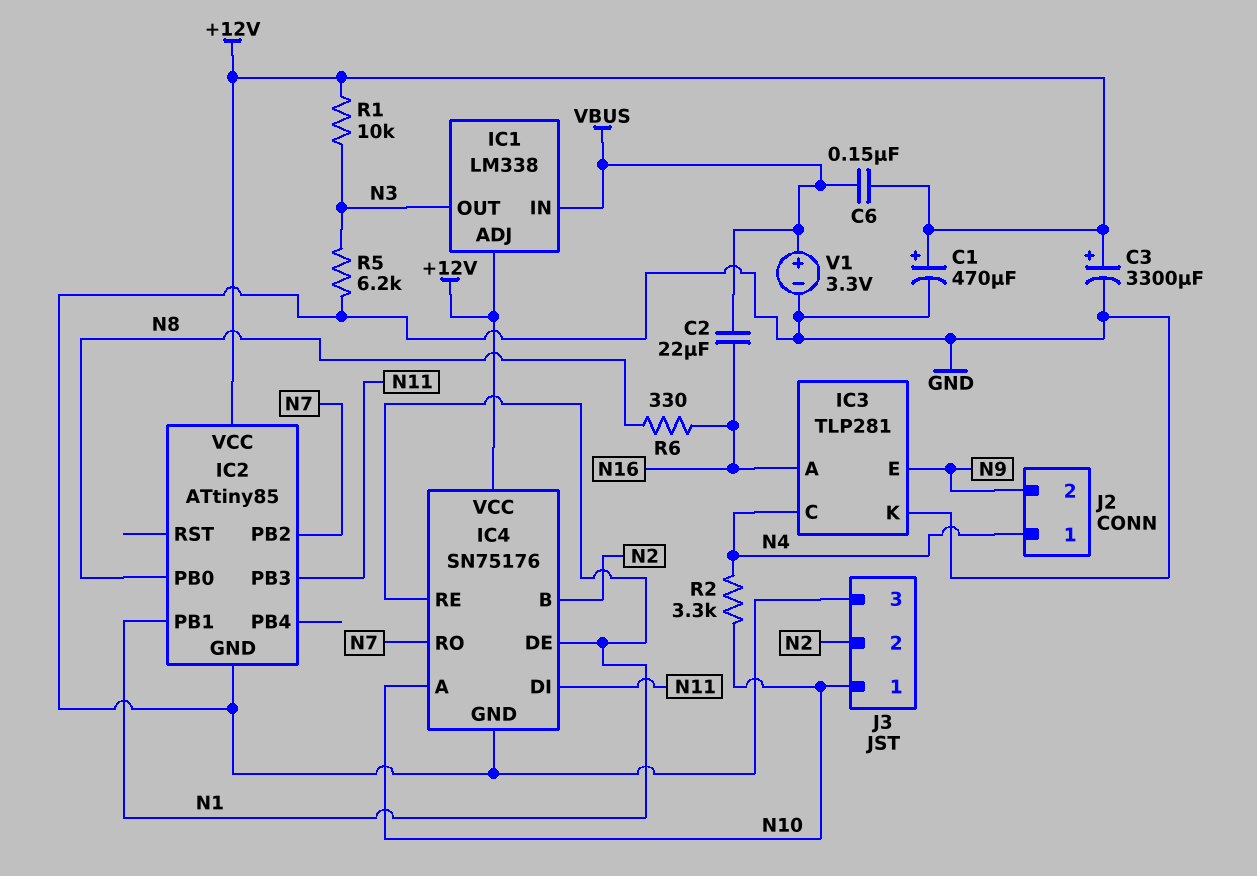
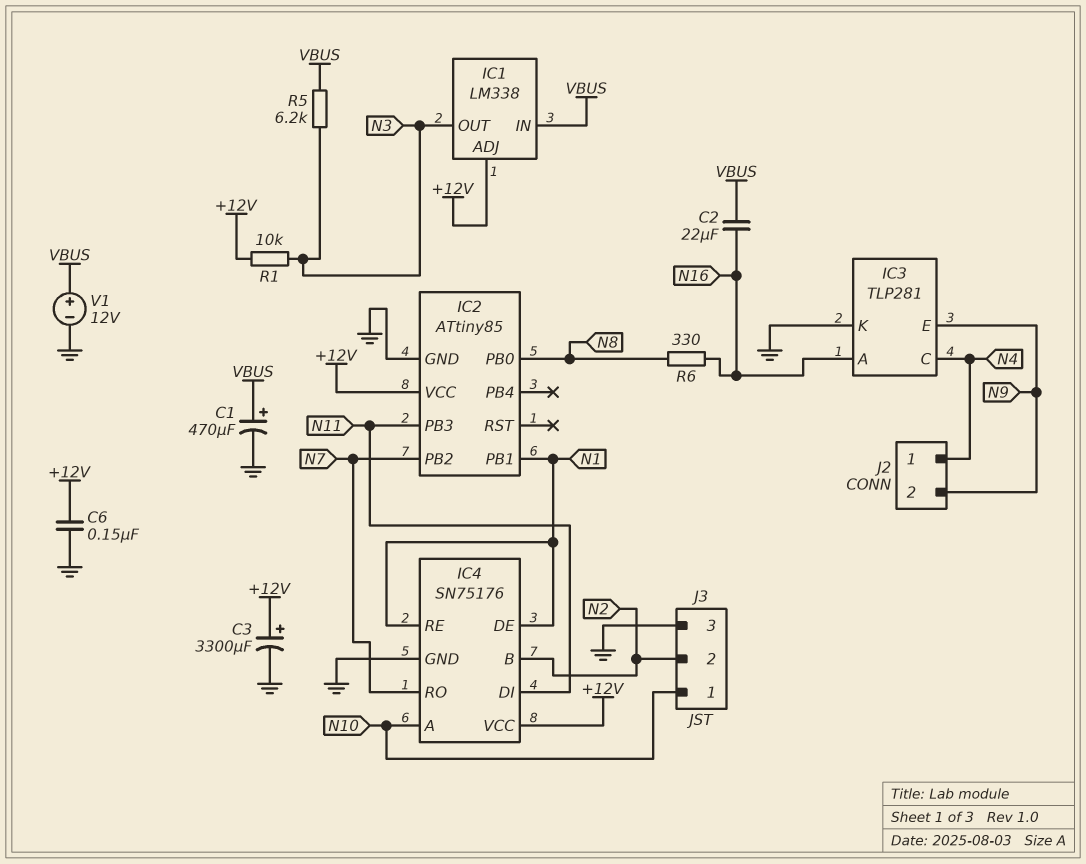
C1: 470uF (plus +12V, minus GND) -> 470uF (plus VBUS, minus GND)
C6: 150nF (+12V, VBUS) -> 150nF (+12V, GND)
R2: 3.3k (N4, N10) -> none
R5: 6.2k (GND, N3) -> 6.2k (N3, VBUS)
V1: 3.3V (plus VBUS, minus GND) -> 12V (plus VBUS, minus GND)

